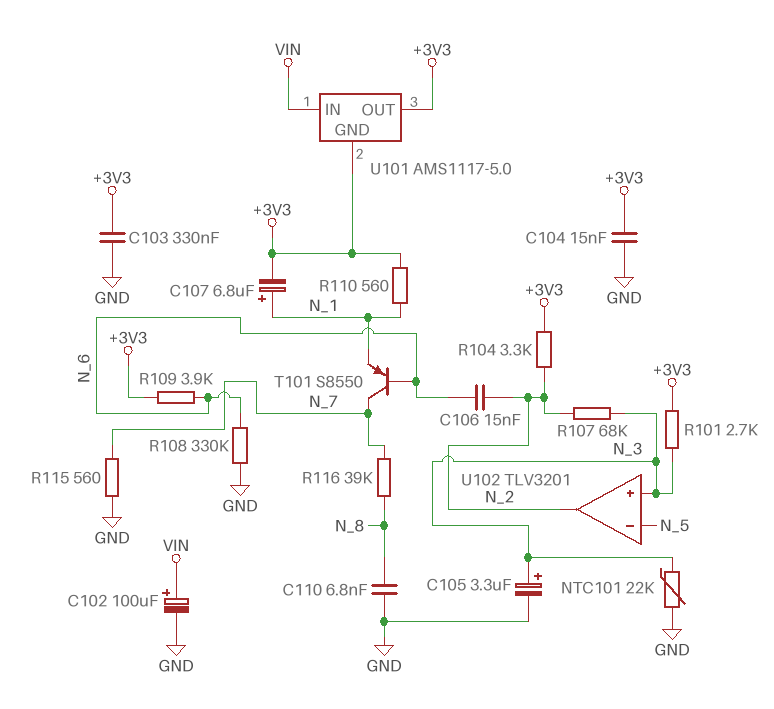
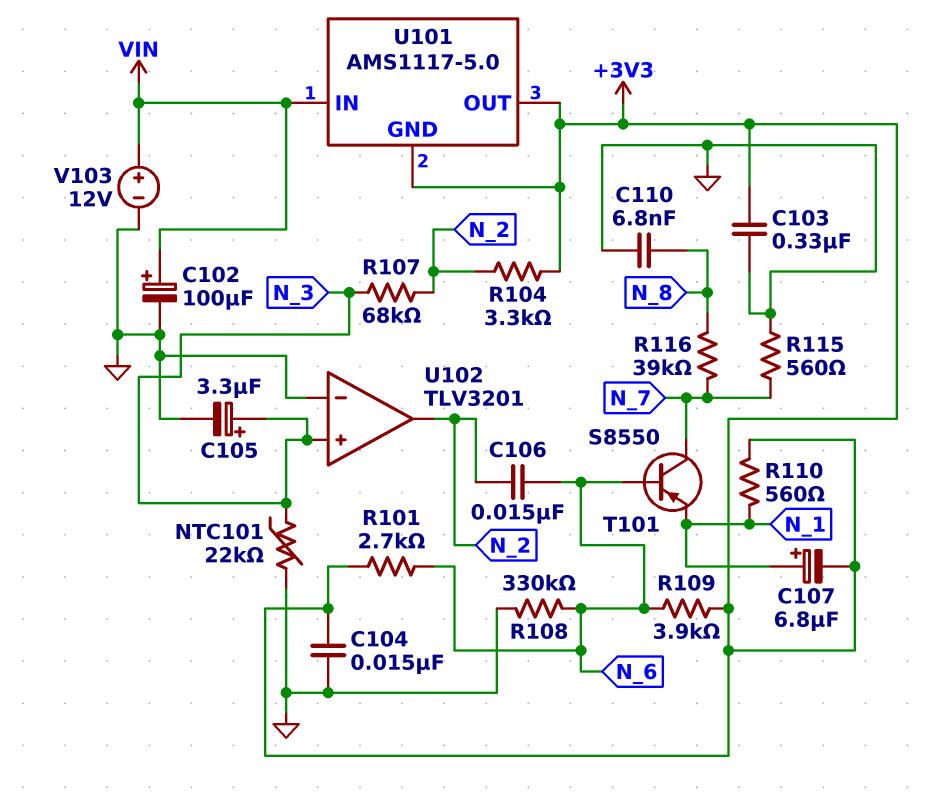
R101: 2.7k (+3V3, N_3) -> 2.7k (+3V3, N_6)
U102 pin in-: N_5 -> GND
V103: none -> 12V (plus VIN, minus GND)

